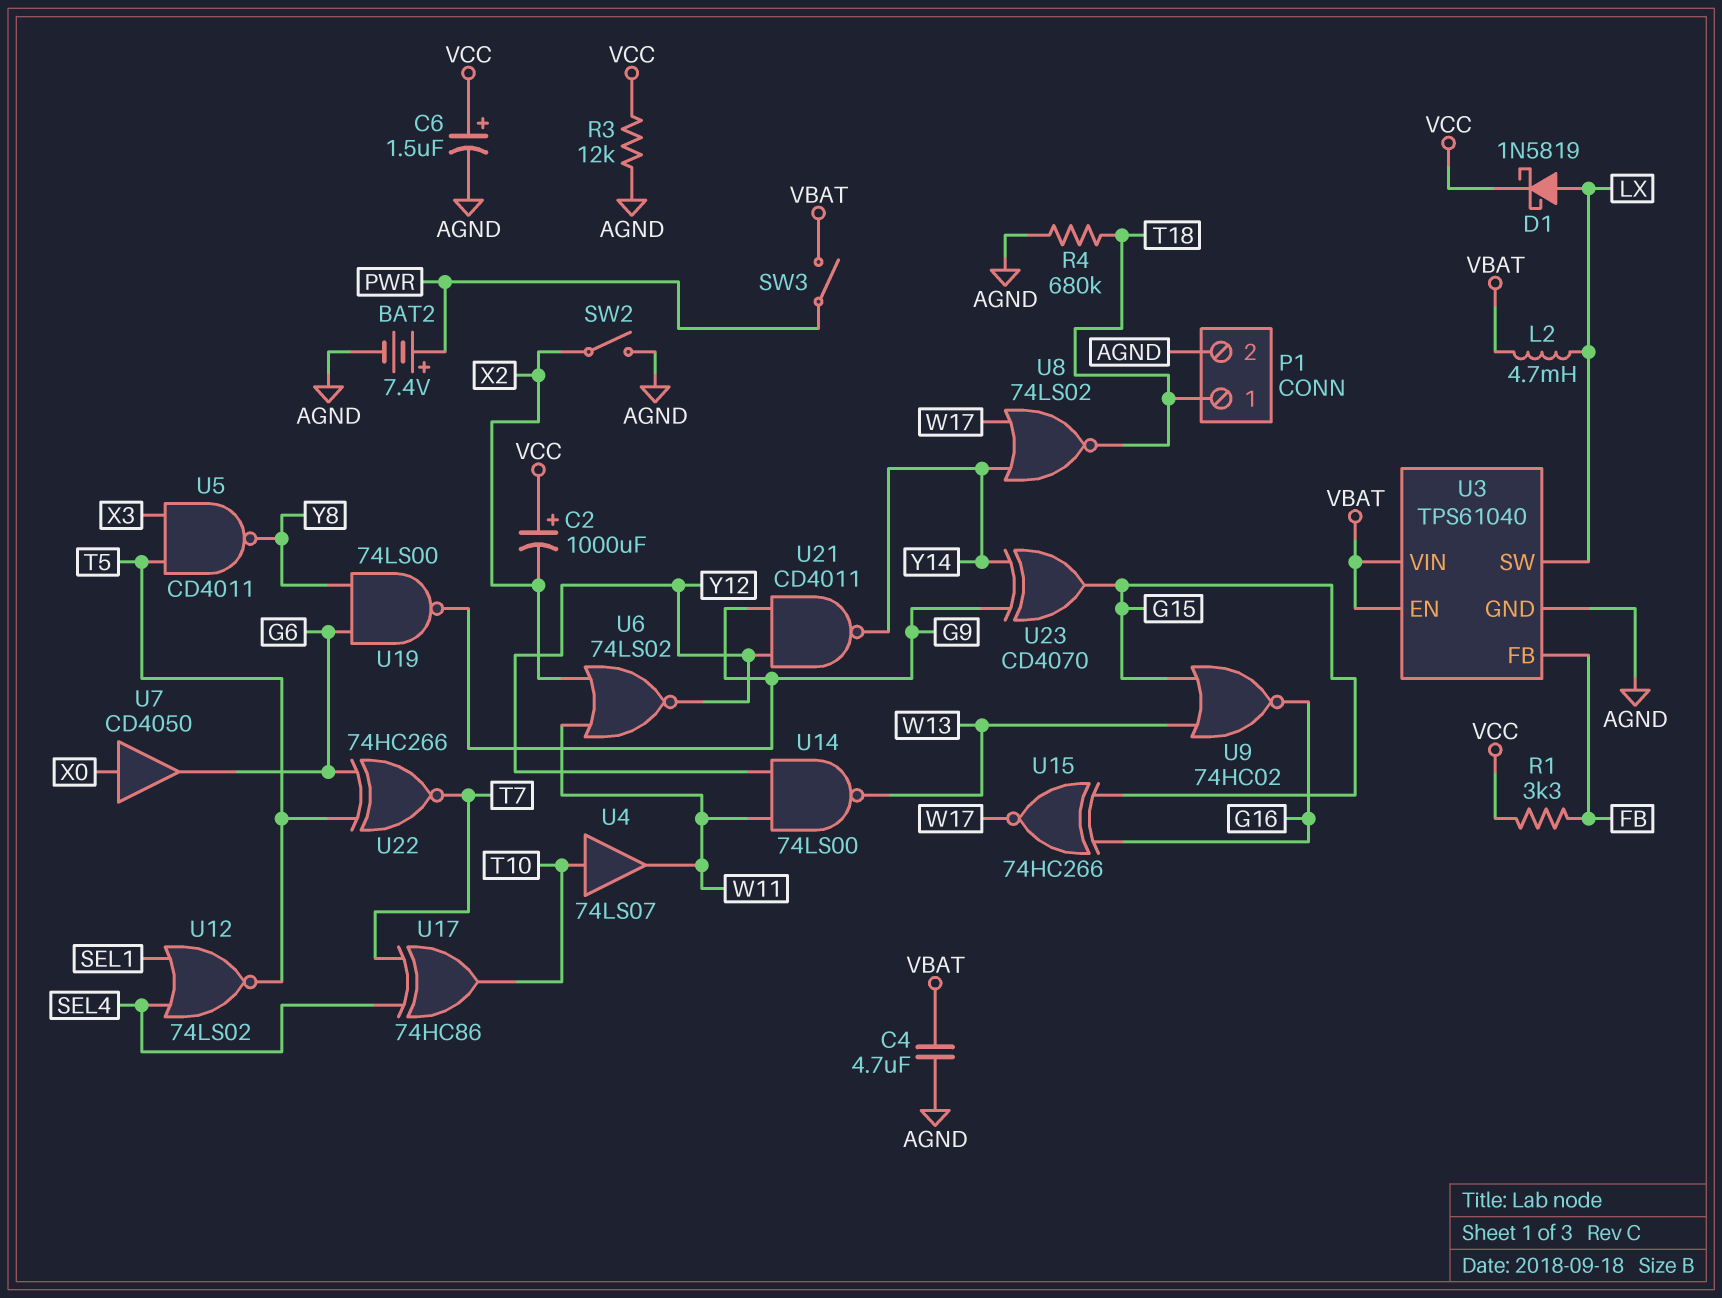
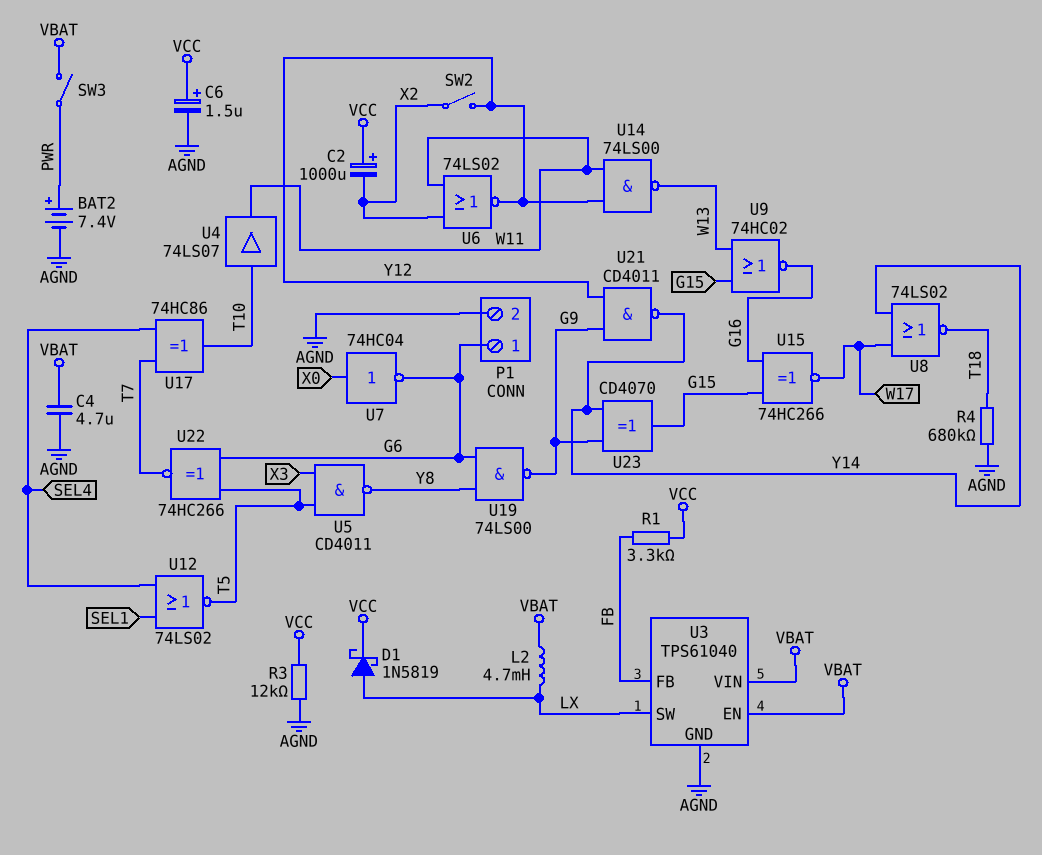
P1 pin 1: T18 -> G6
SW2: switch (AGND, X2) -> switch (X2, Y12)
U7: buffer CD4050 (in X0, out G6) -> NOT 74HC04 (in X0, out G6)

